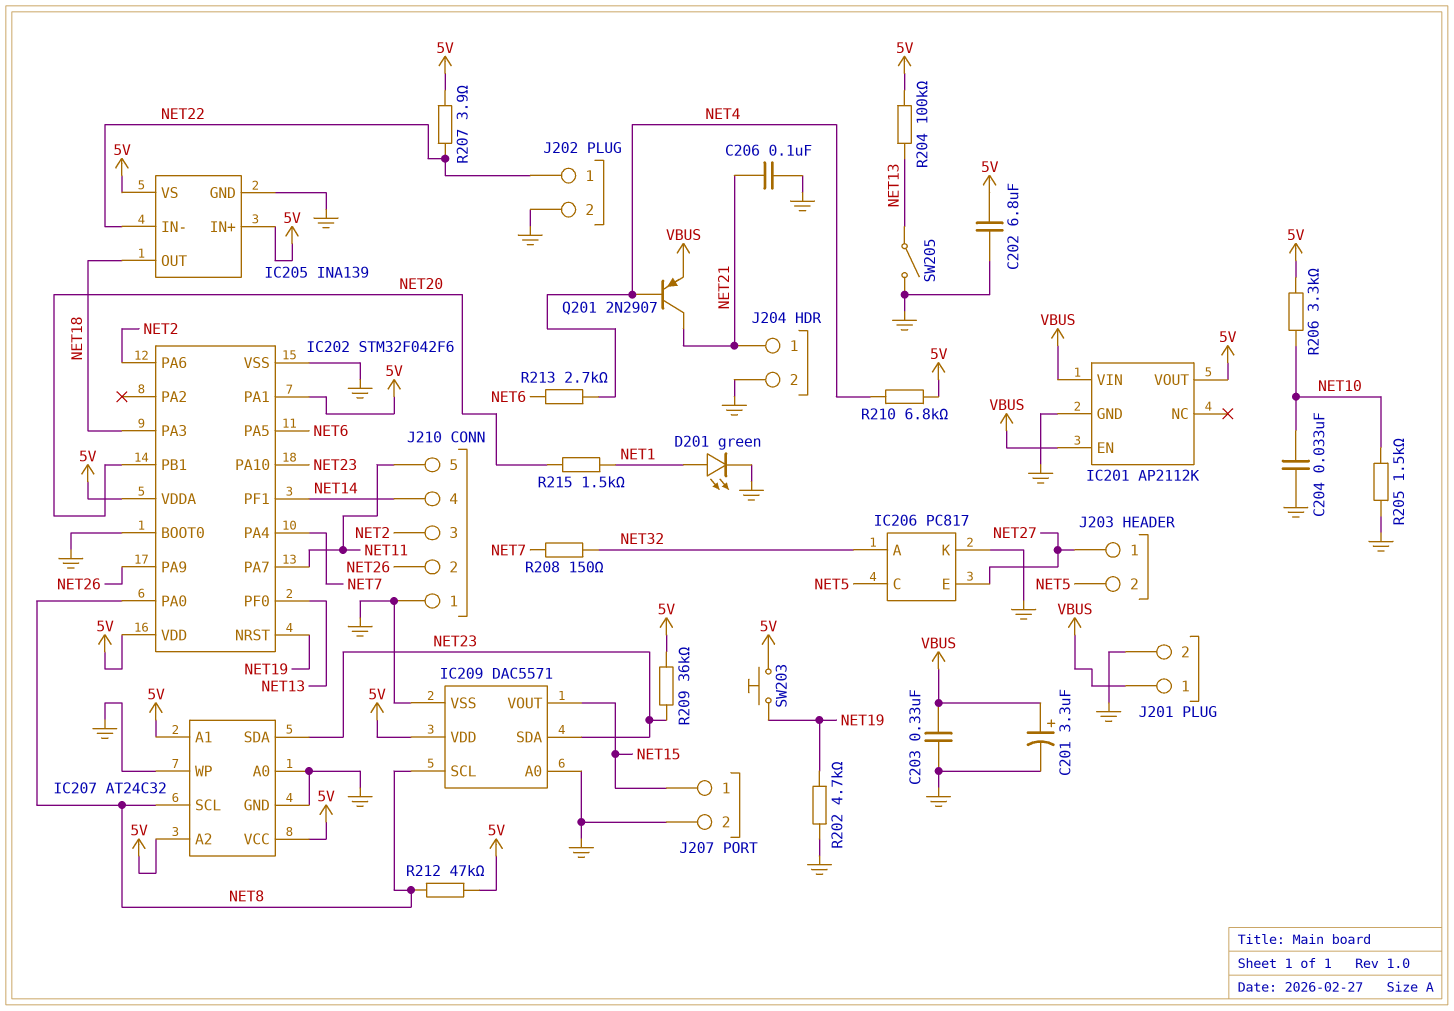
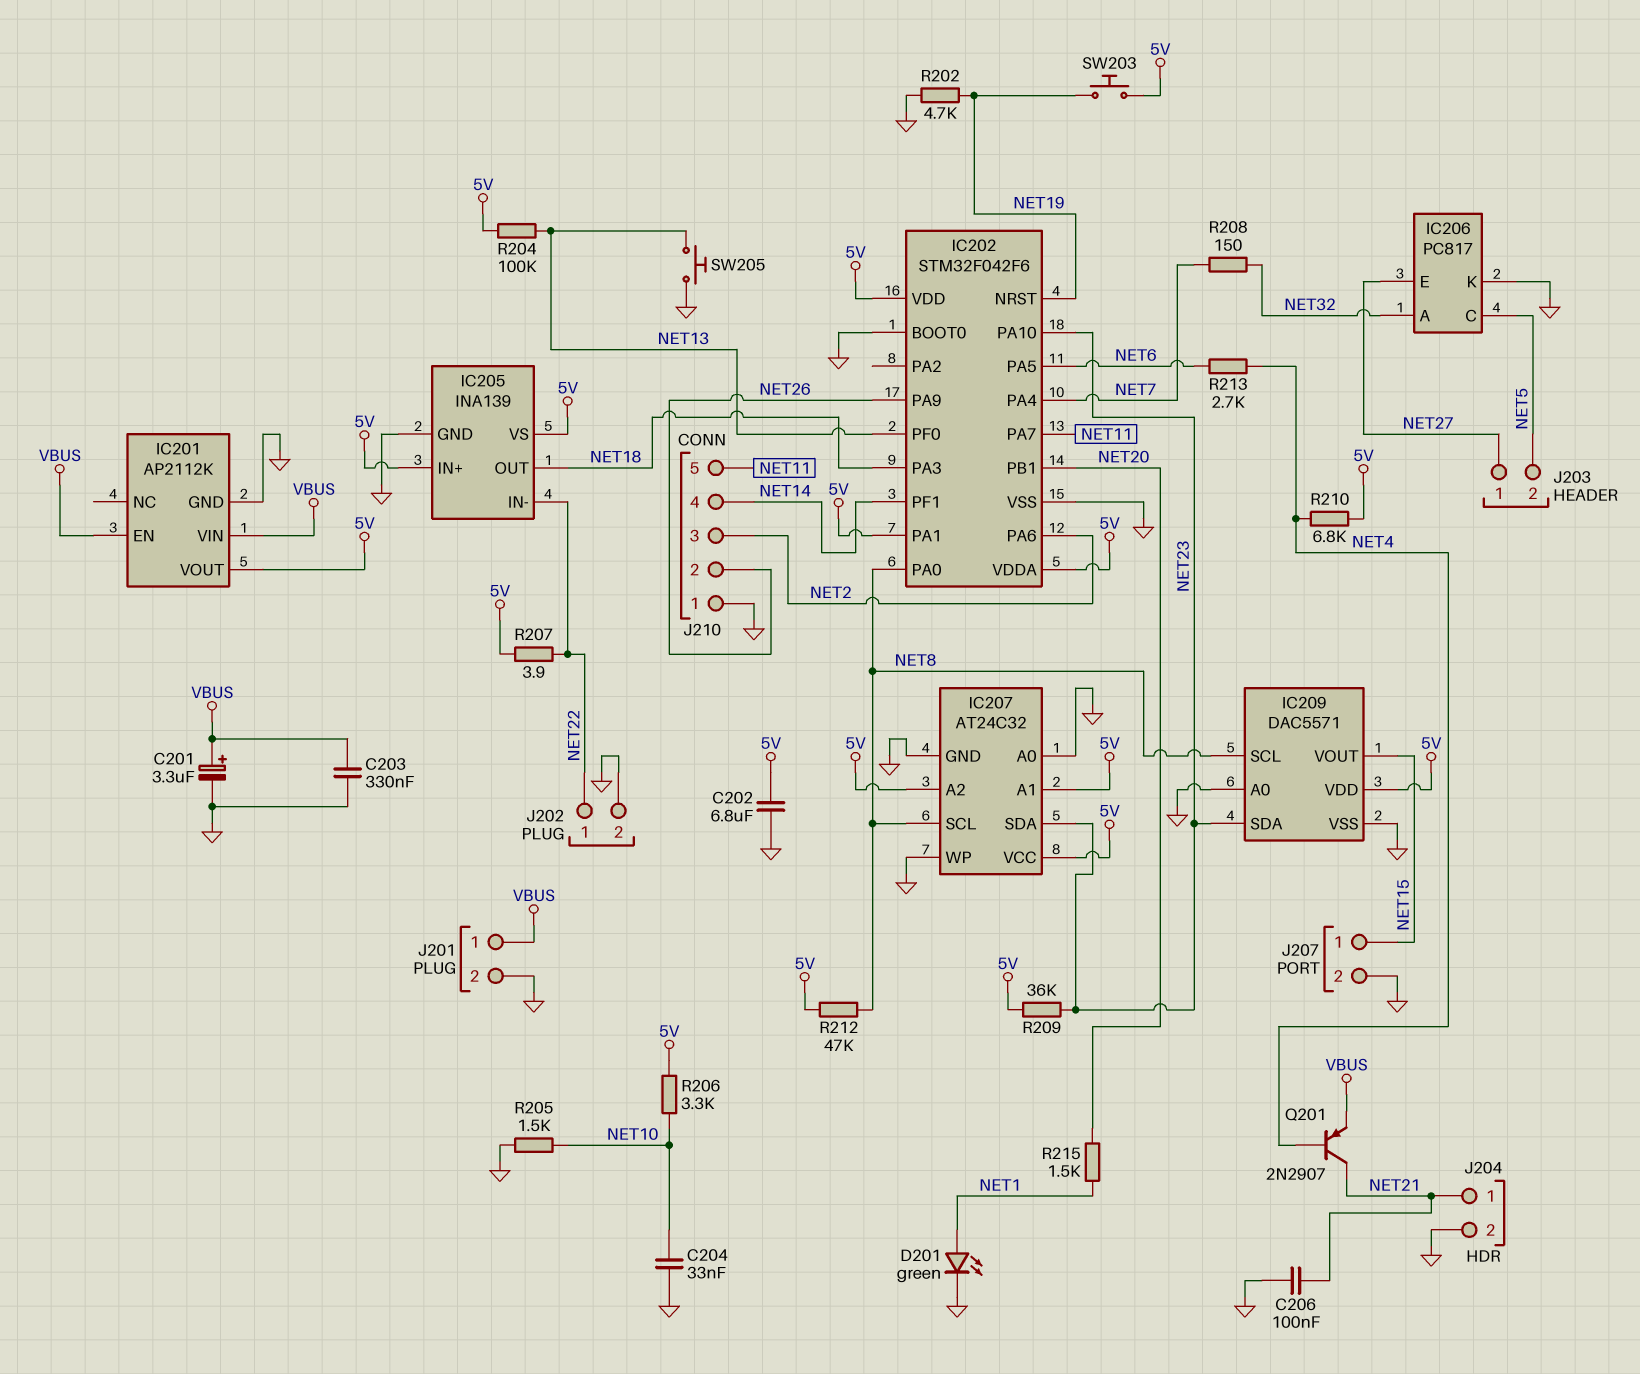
SW205: switch (GND, NET13) -> button (GND, NET13)

